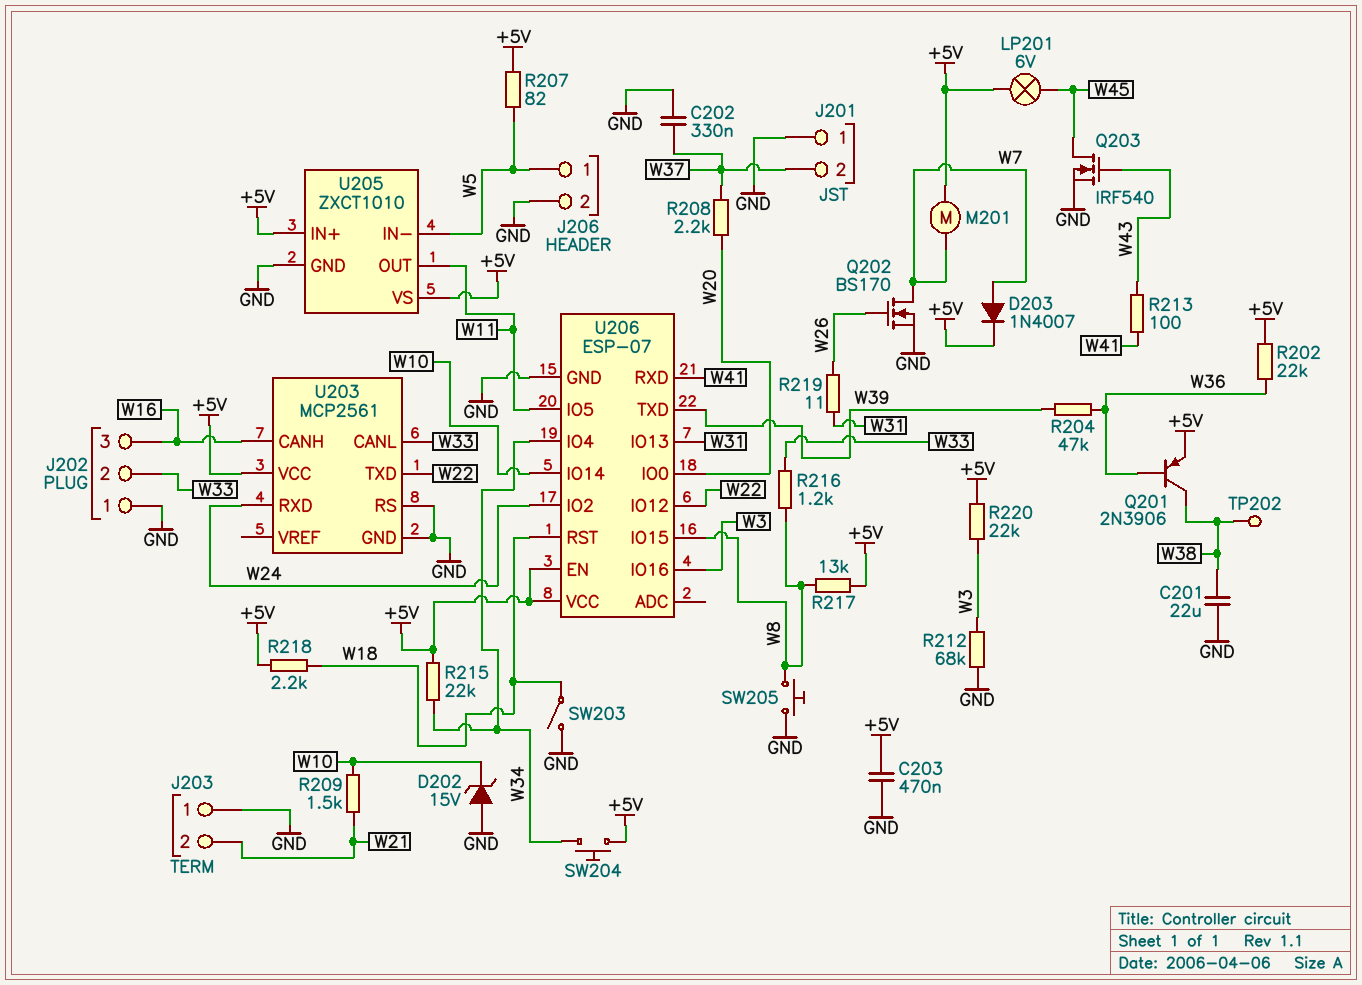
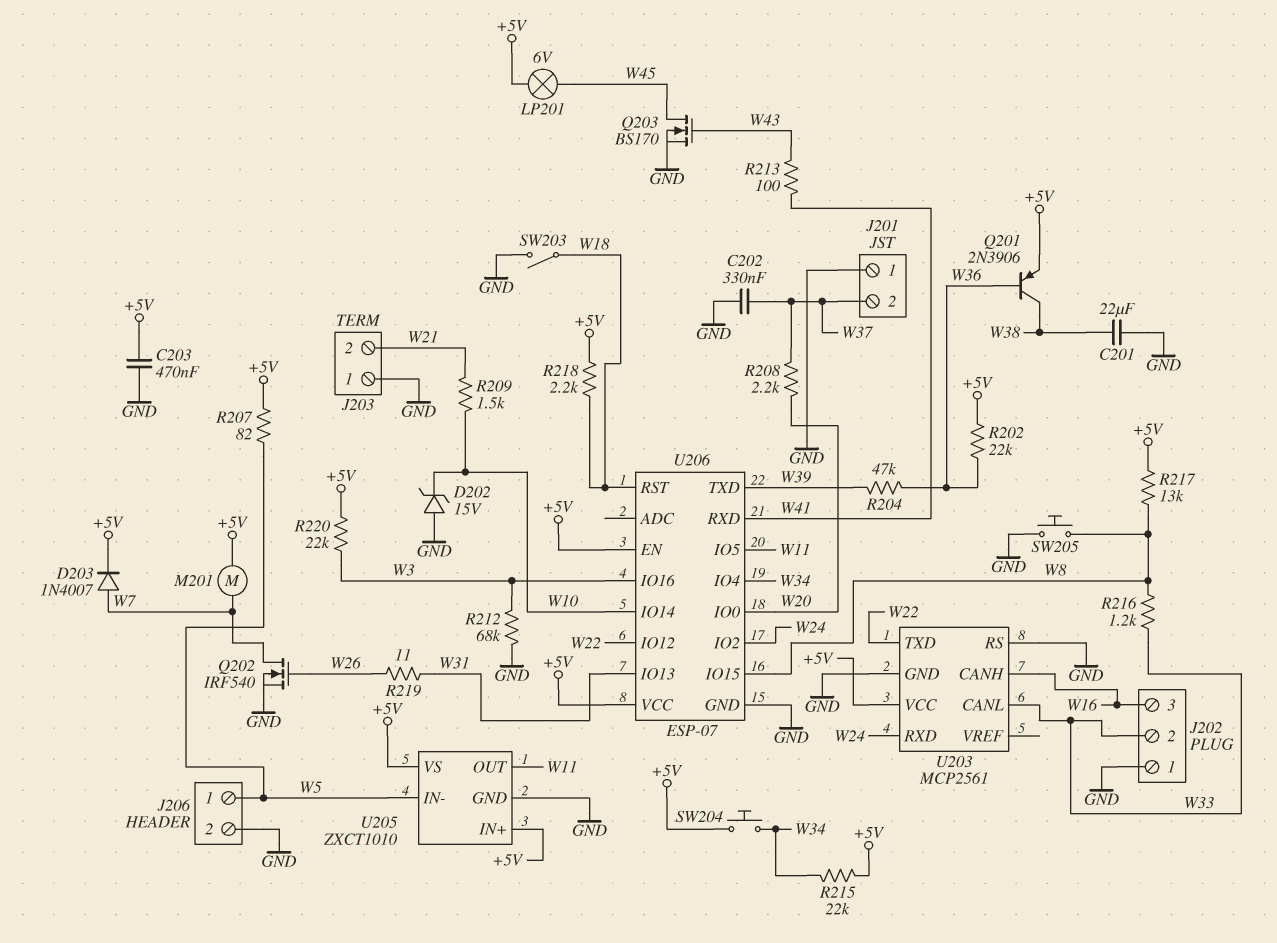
Q202: NMOS BS170 (G W26, D W7, S GND) -> NMOS IRF540 (G W26, D W7, S GND)
Q203: NMOS IRF540 (G W43, D W45, S GND) -> NMOS BS170 (G W43, D W45, S GND)
TP202: test point (W38) -> none

